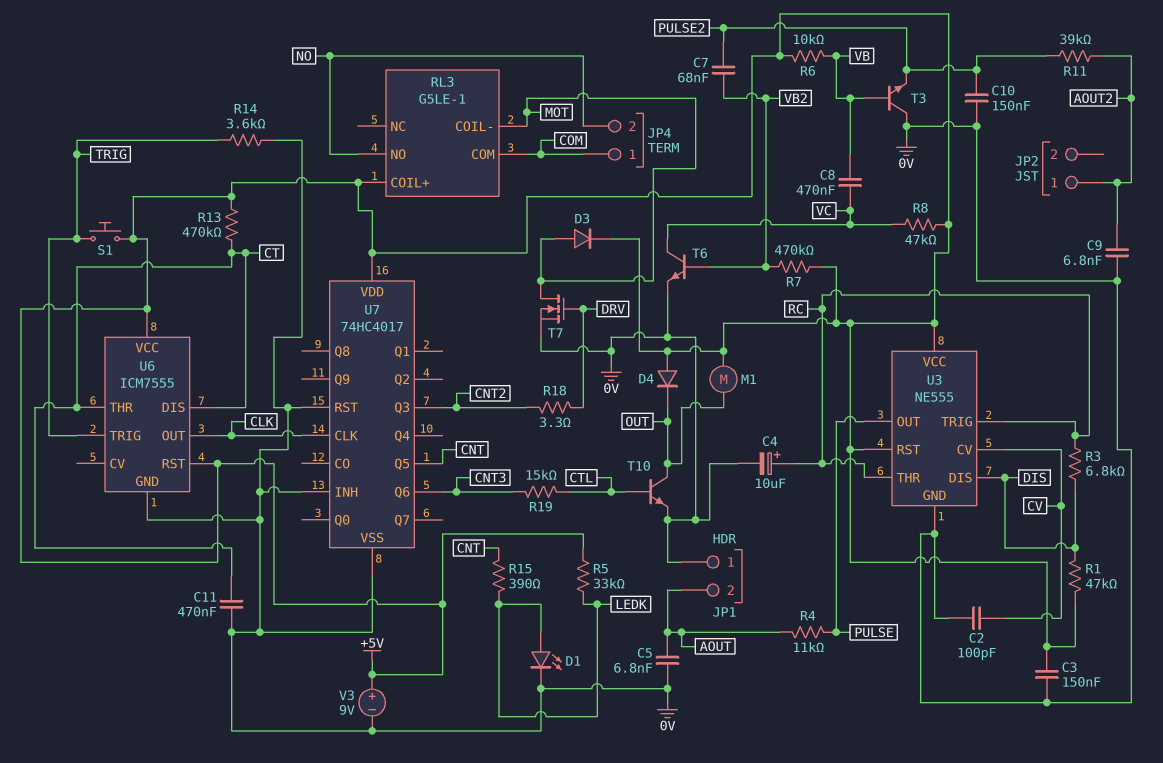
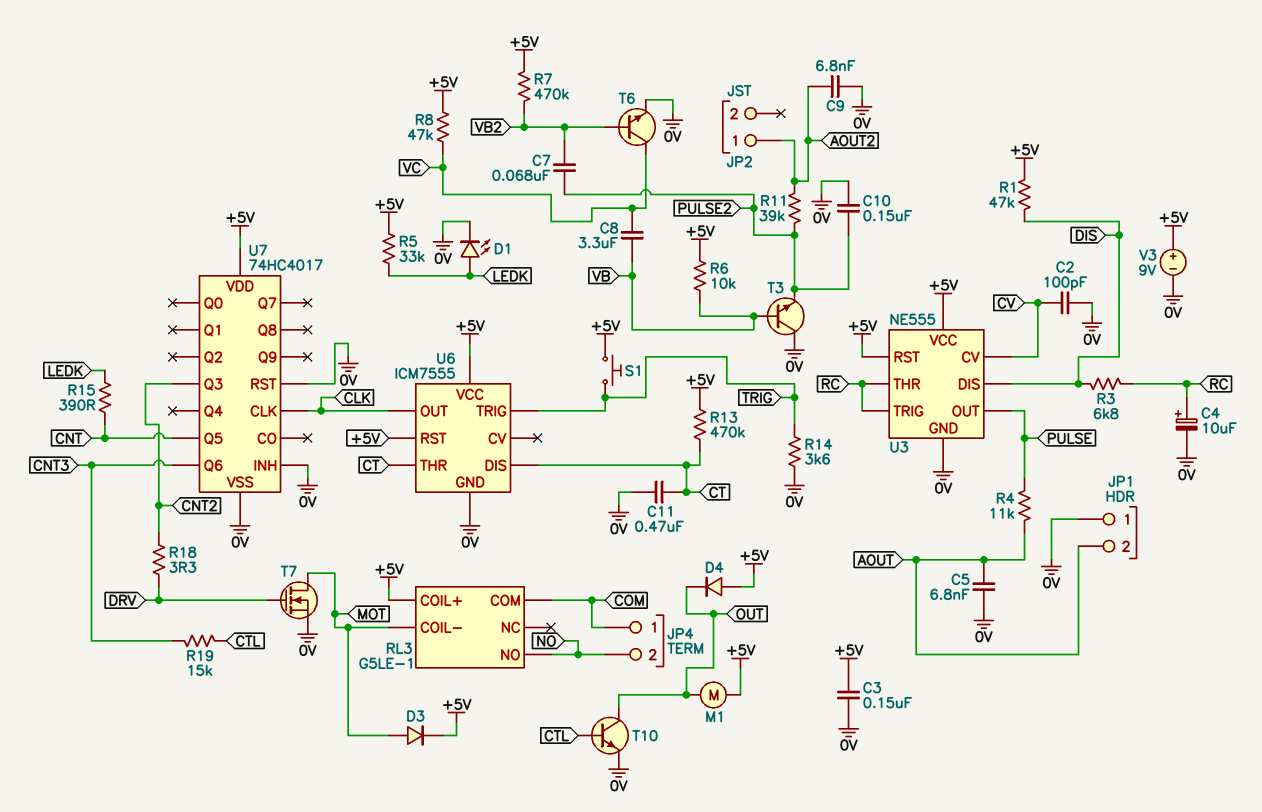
C8: 470nF (VB, VC) -> 3.3uF (VB, VC)

